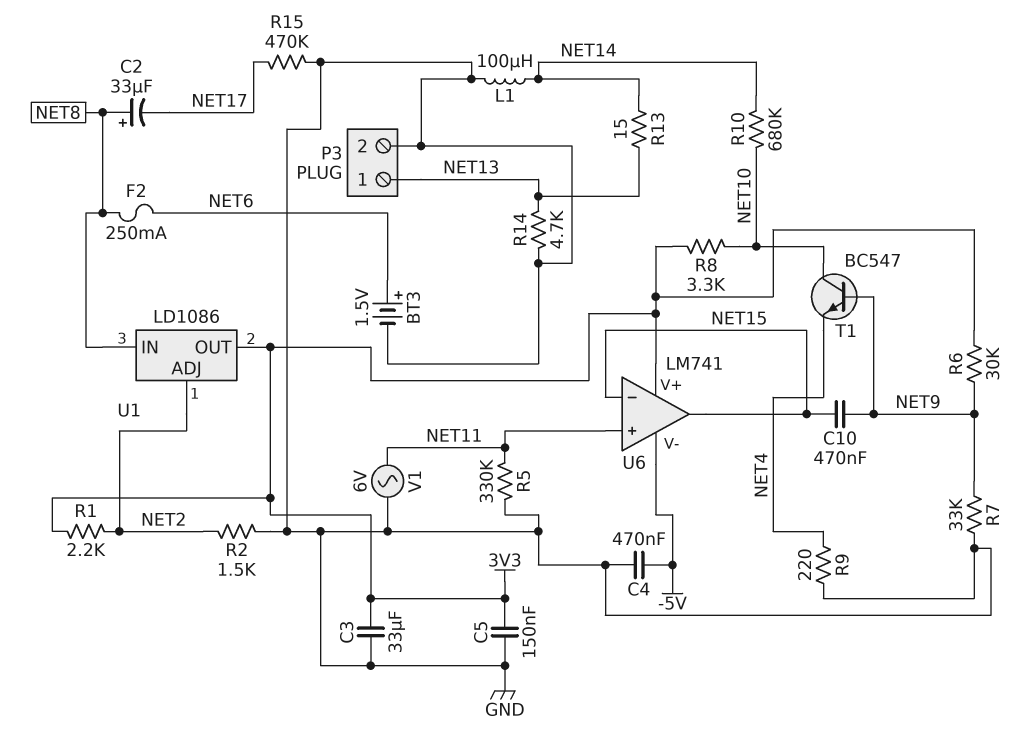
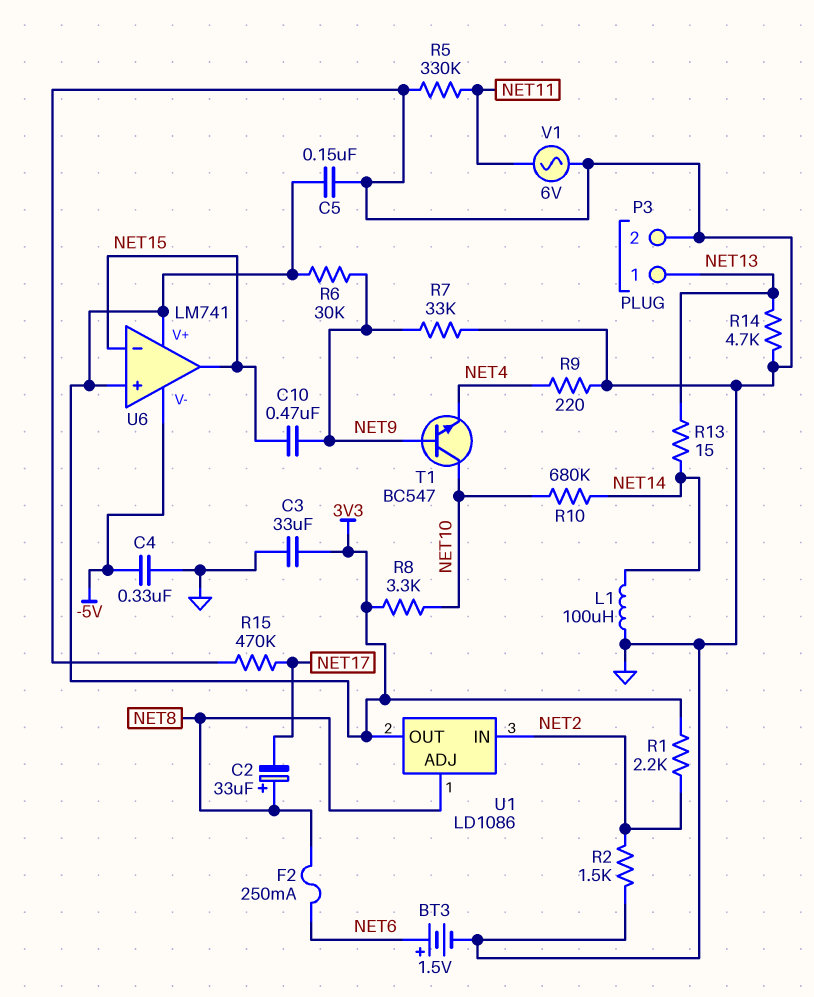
C4: 470nF (-5V, GND) -> 330nF (-5V, GND)
U1 pin ADJ: NET2 -> NET8
U1 pin IN: NET8 -> NET2
U6 pin in+: NET11 -> 3V3

